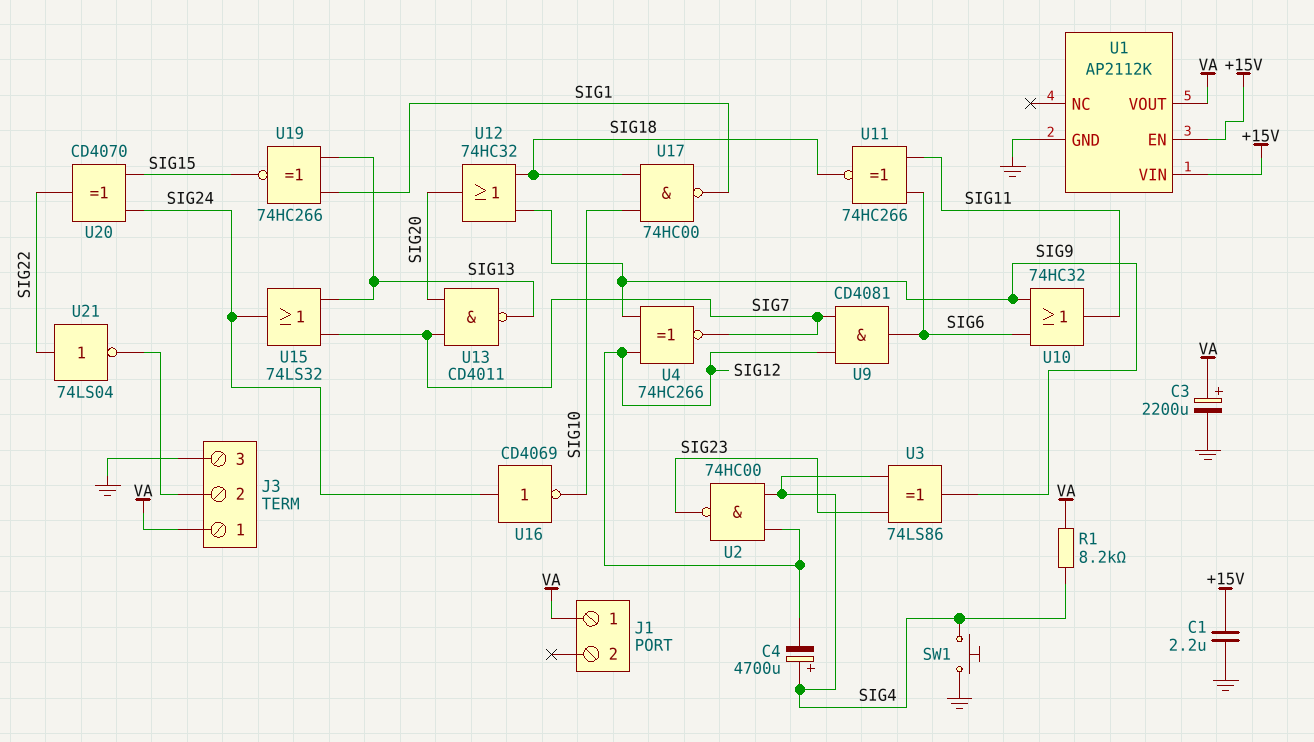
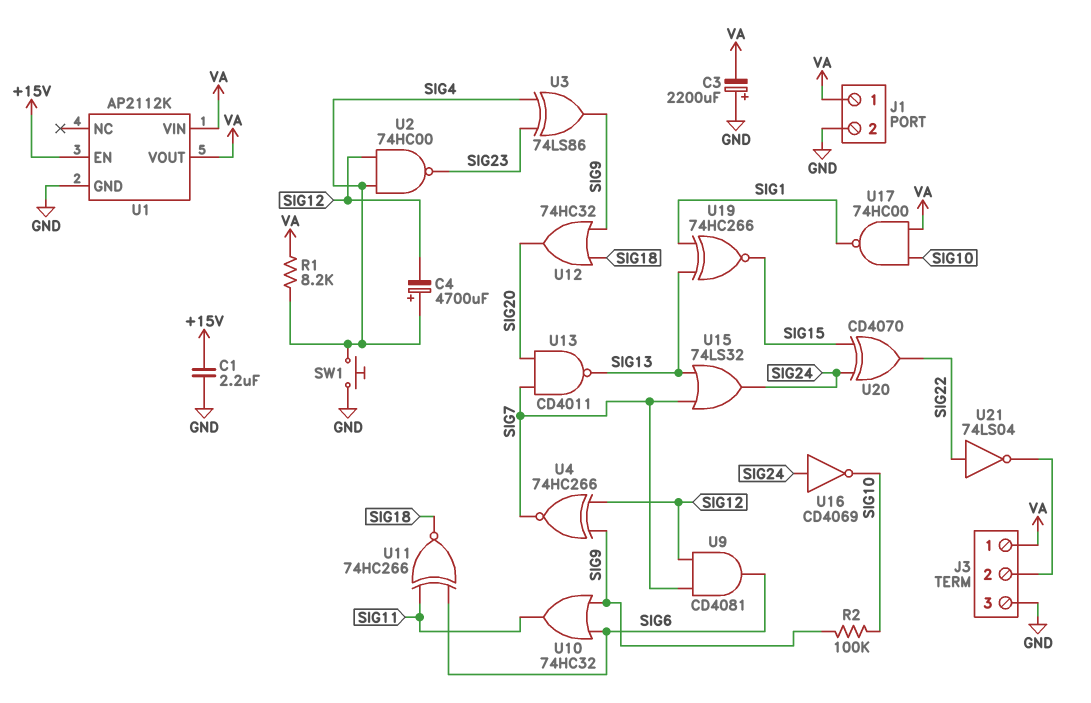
C3: 2200uF (plus VA, minus GND) -> 2200uF (plus GND, minus VA)
J1 pin 2: none -> GND
R2: none -> 100k (SIG9, SIG10)
U1 pin VIN: +15V -> VA
U17: NAND 74HC00 (in SIG10, in SIG18, out SIG1) -> NAND 74HC00 (in SIG10, in VA, out SIG1)

